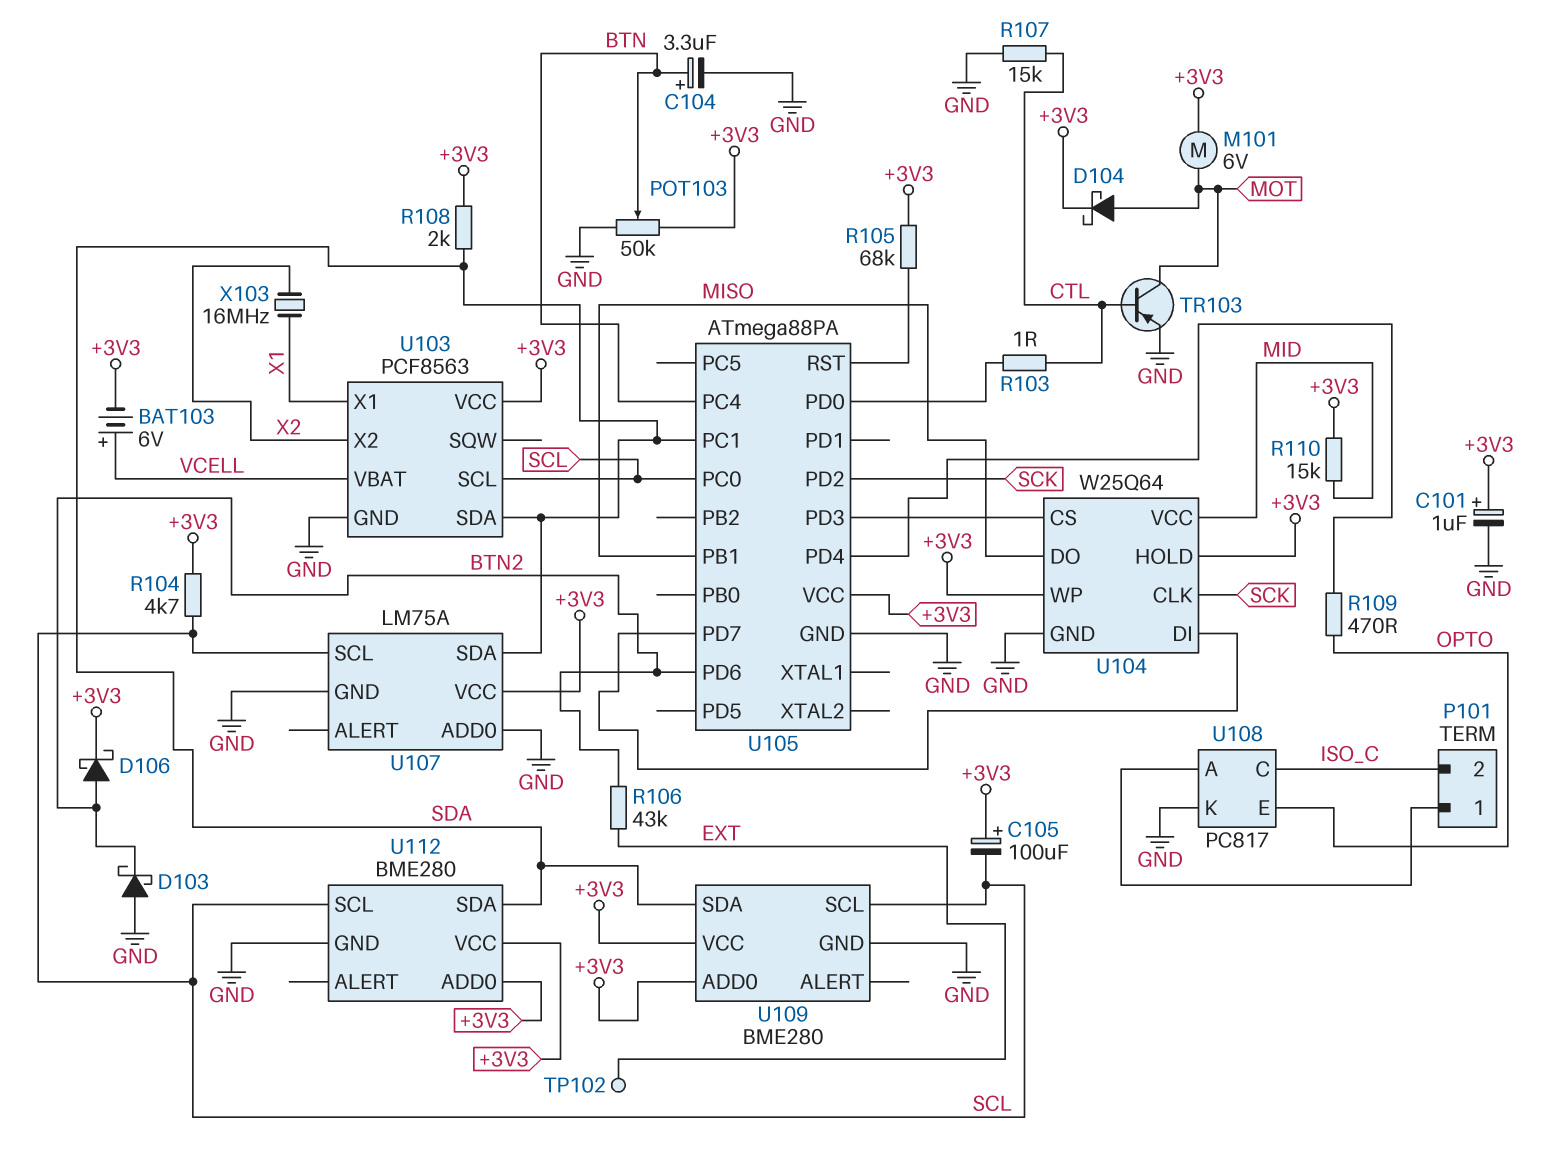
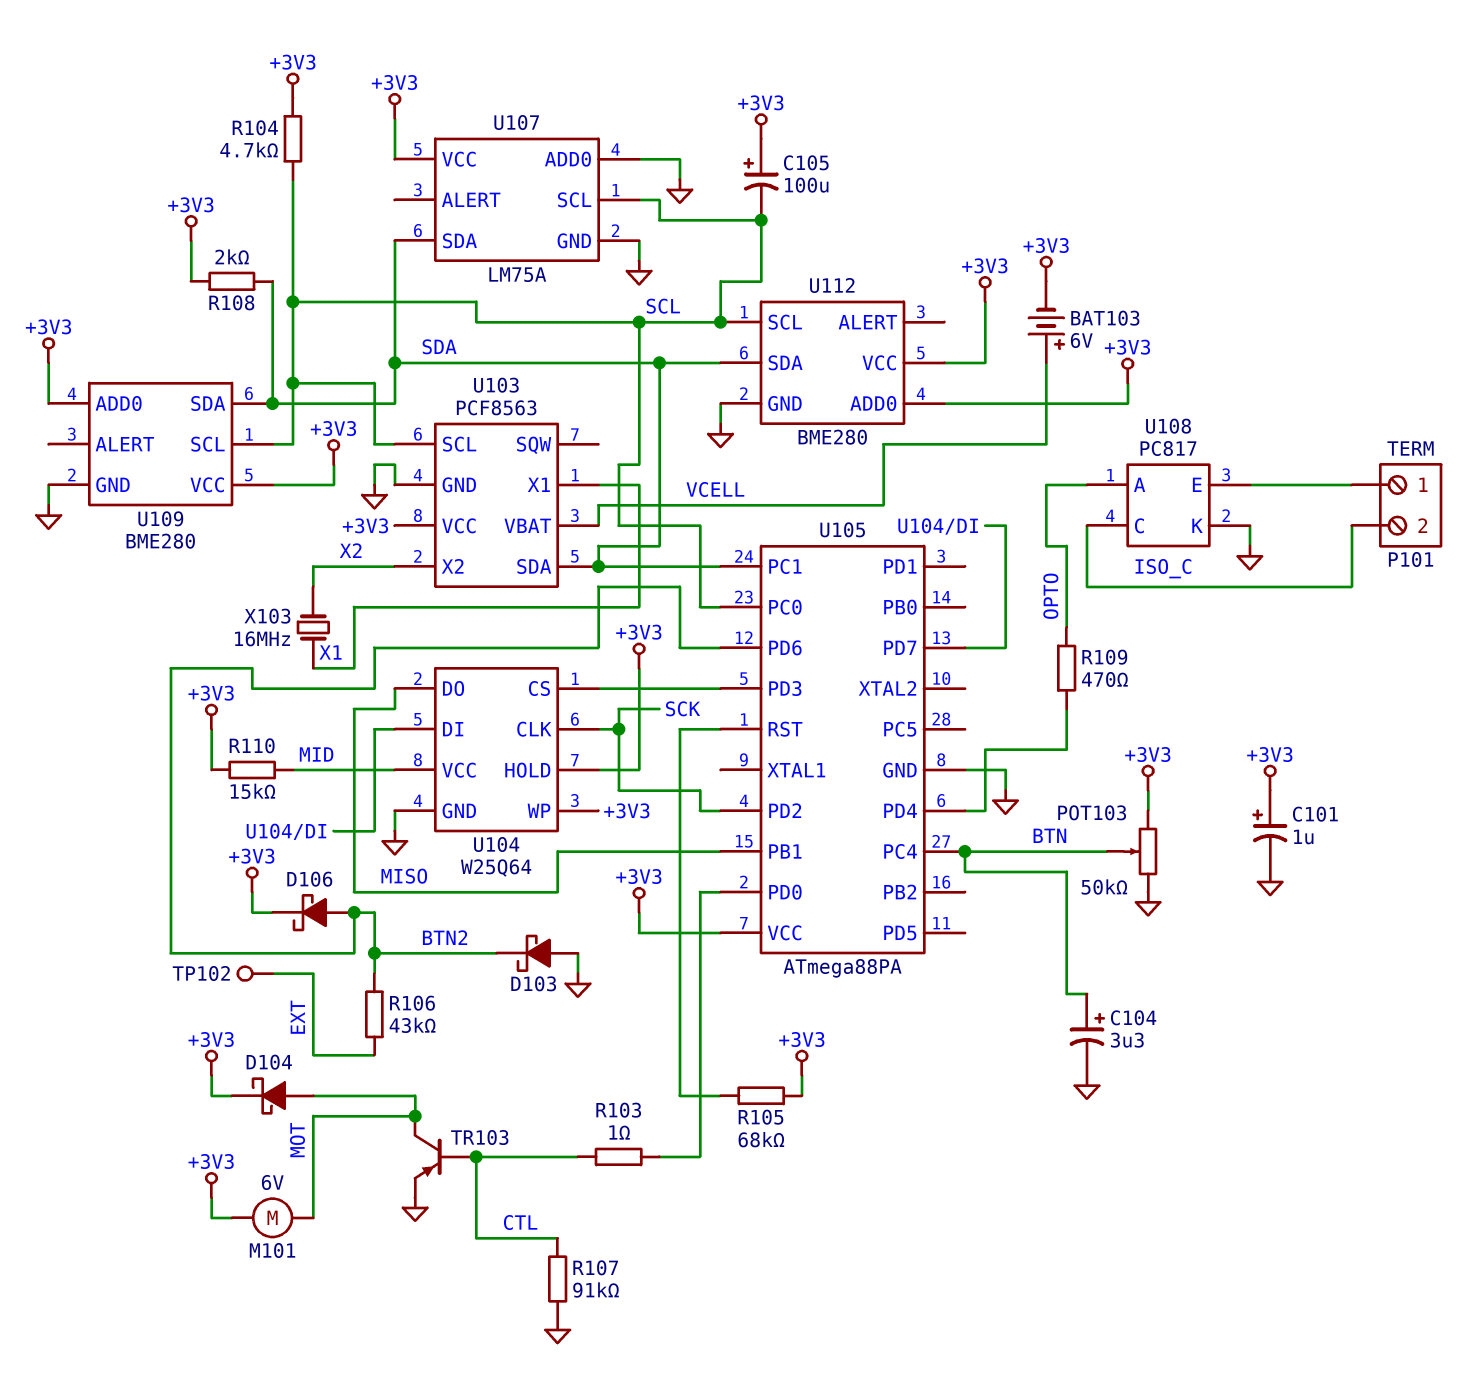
R107: 15k (CTL, GND) -> 91k (CTL, GND)
U108 pin A: P101/1 -> OPTO
U108 pin E: OPTO -> P101/1

